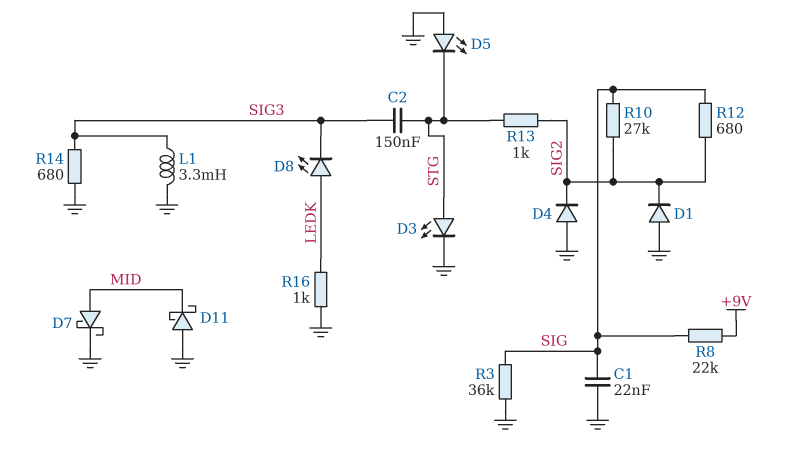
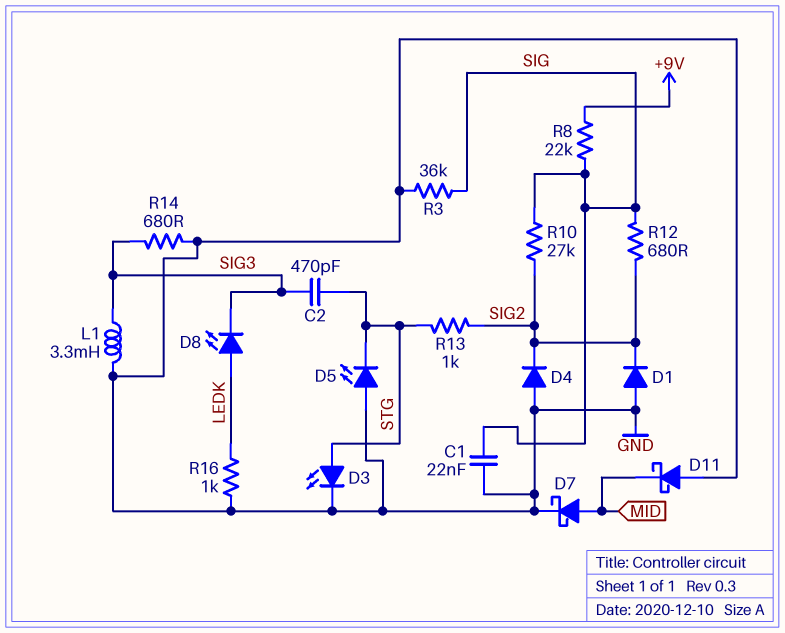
C2: 150nF (SIG3, STG) -> 470pF (SIG3, STG)

